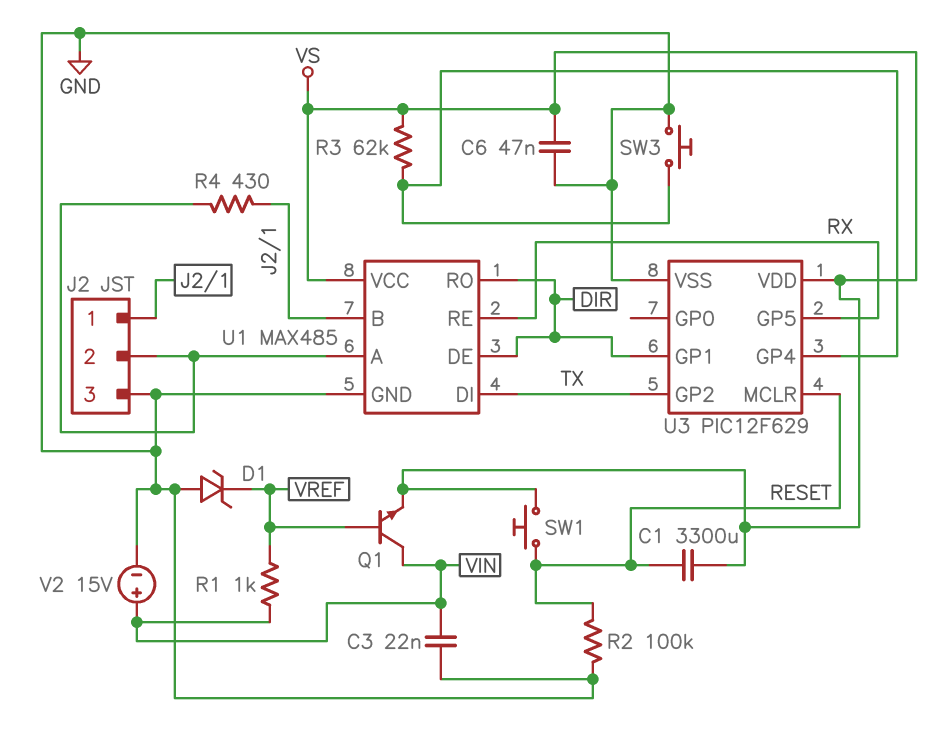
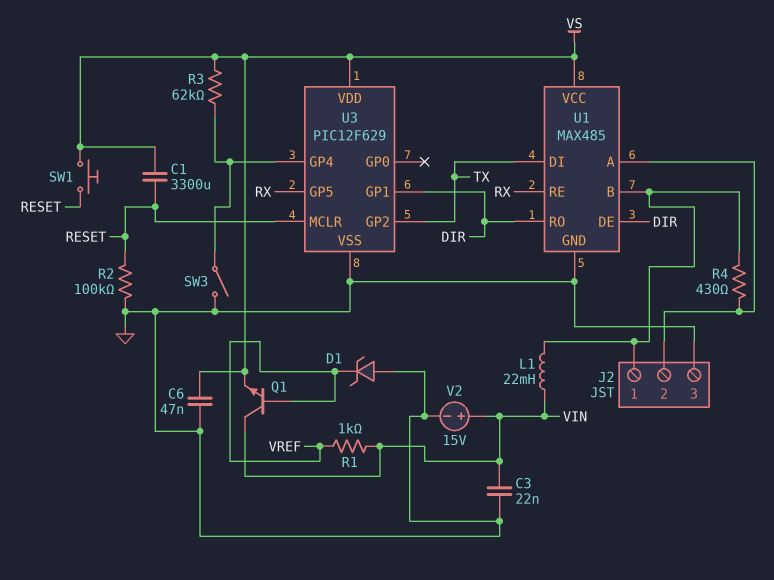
L1: none -> 22mH (J2/1, VIN)
SW3: button (GND, U3/GP4) -> switch (GND, U3/GP4)

